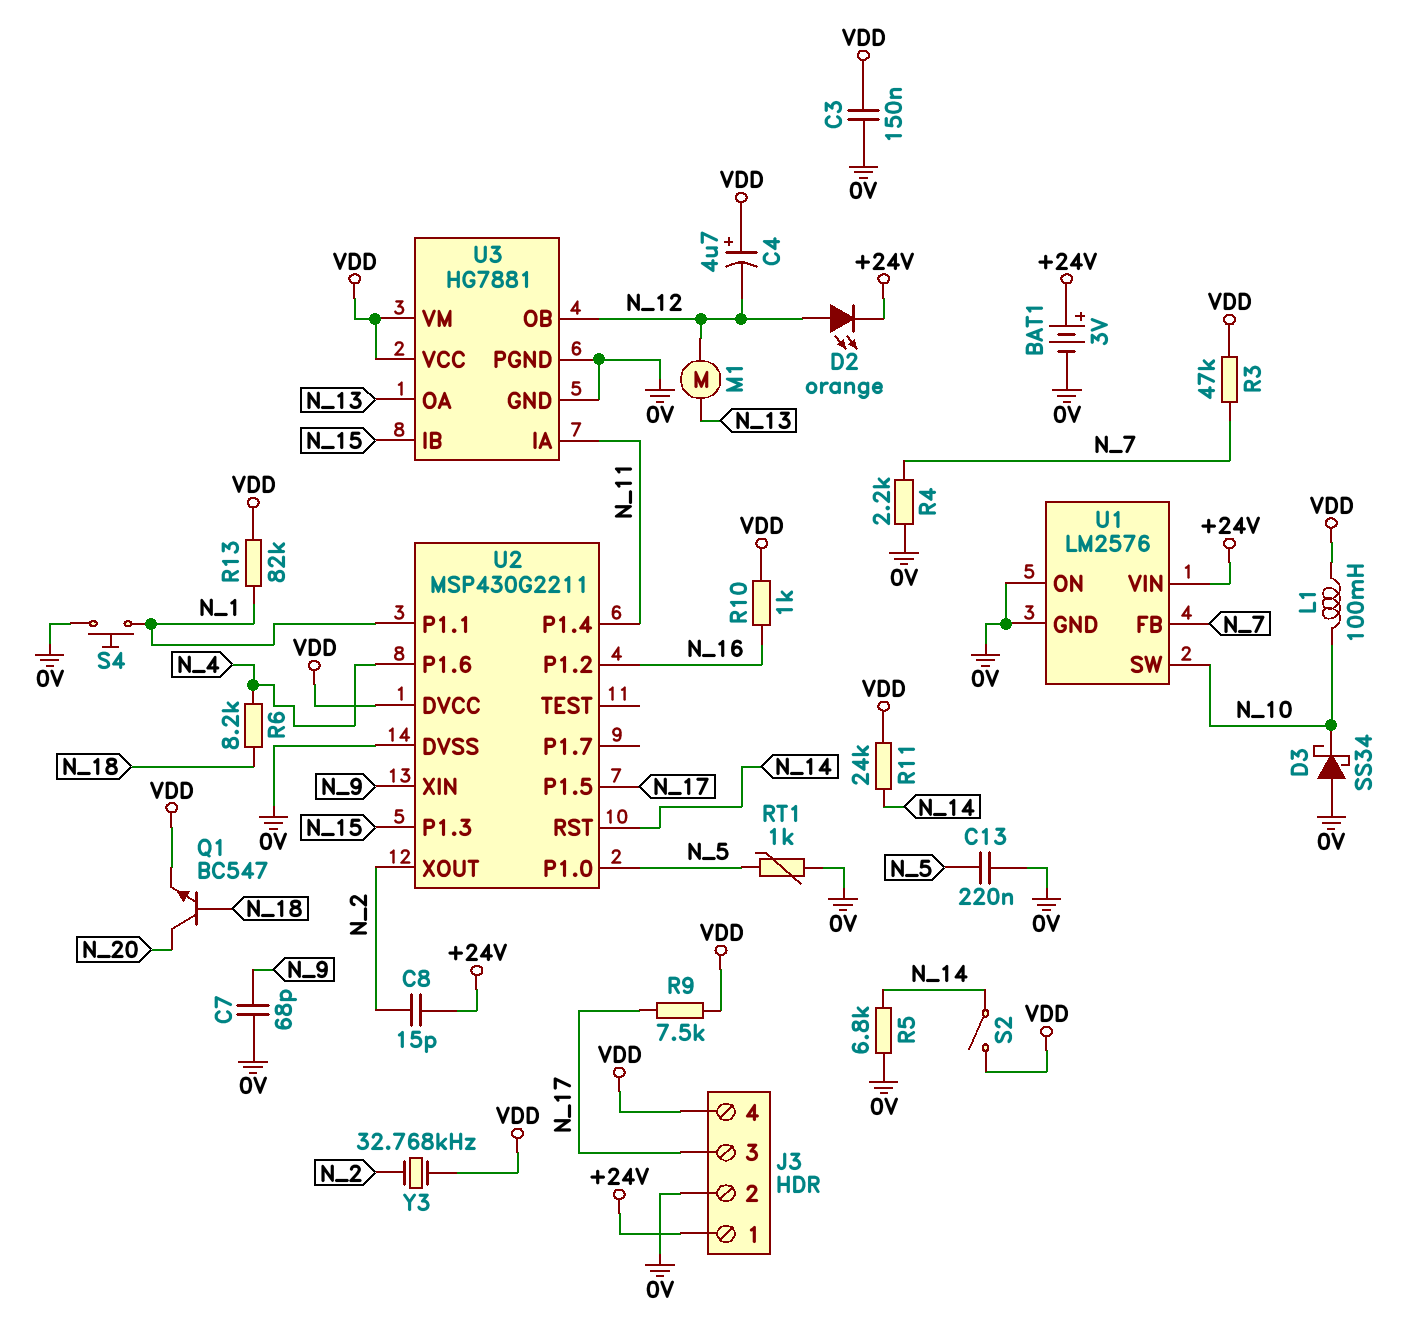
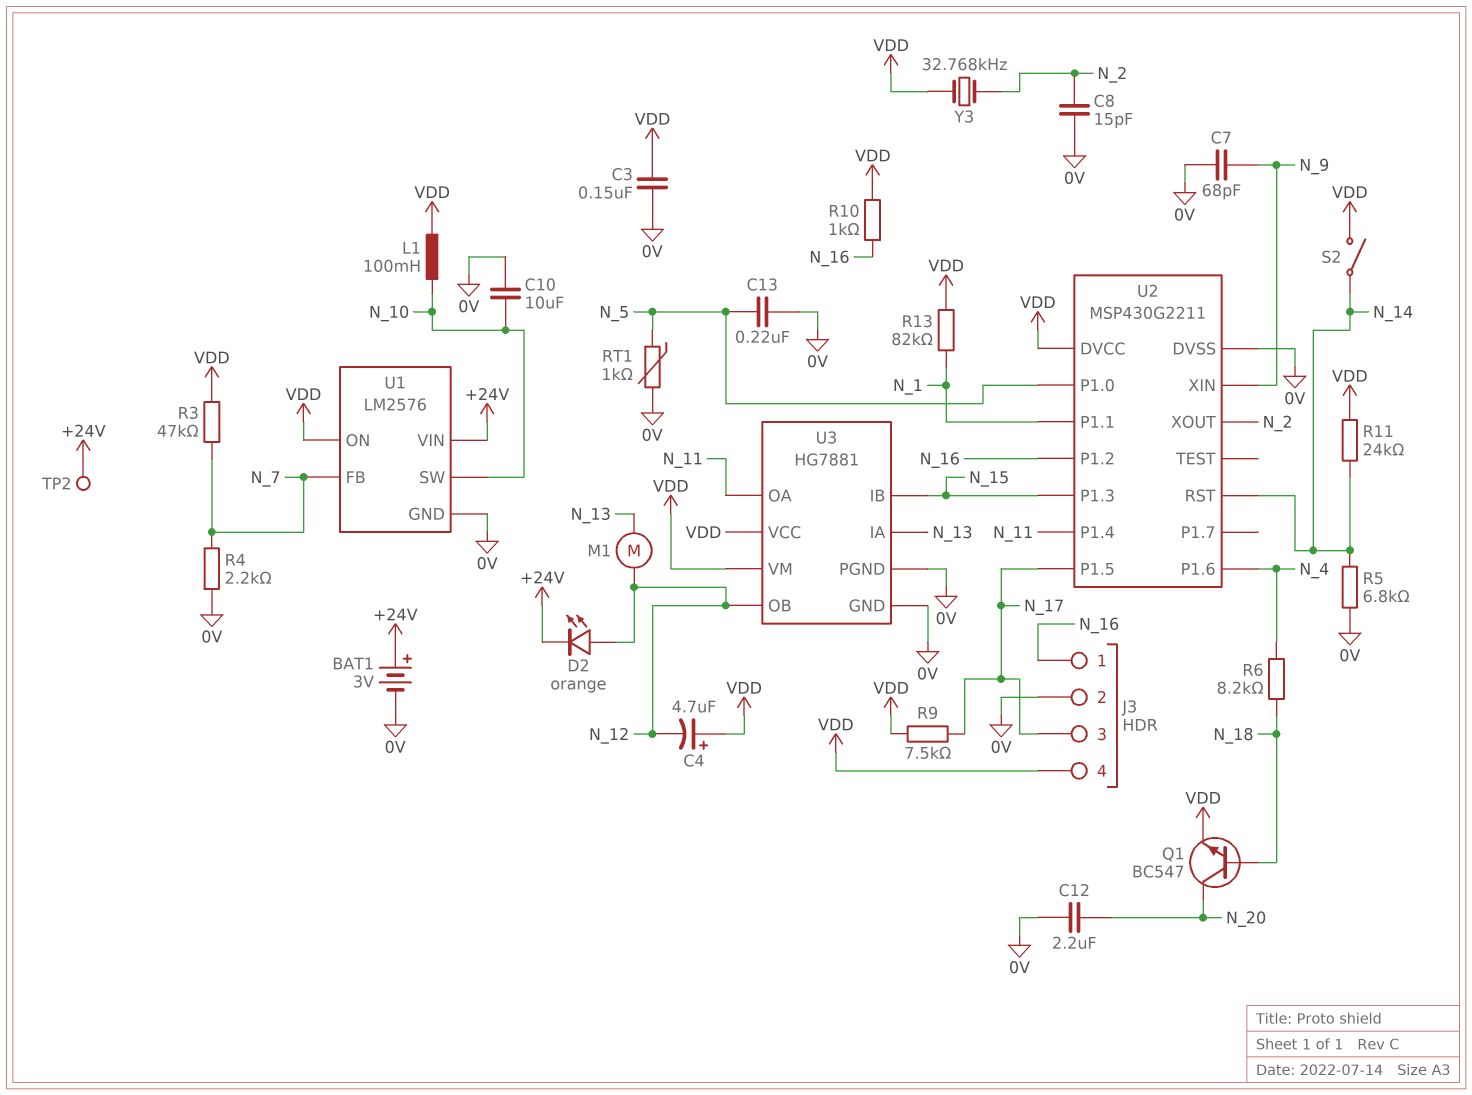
C8: 15pF (+24V, N_2) -> 15pF (0V, N_2)
C10: none -> 10uF (0V, N_10)
C12: none -> 2.2uF (0V, N_20)
D3: schottky SS34 (A 0V, K N_10) -> none
J3 pin 1: +24V -> N_16
S4: button (0V, N_1) -> none
TP2: none -> test point (+24V)
U1 pin ON: 0V -> VDD
U3 pin IA: N_11 -> N_13
U3 pin OA: N_13 -> N_11

